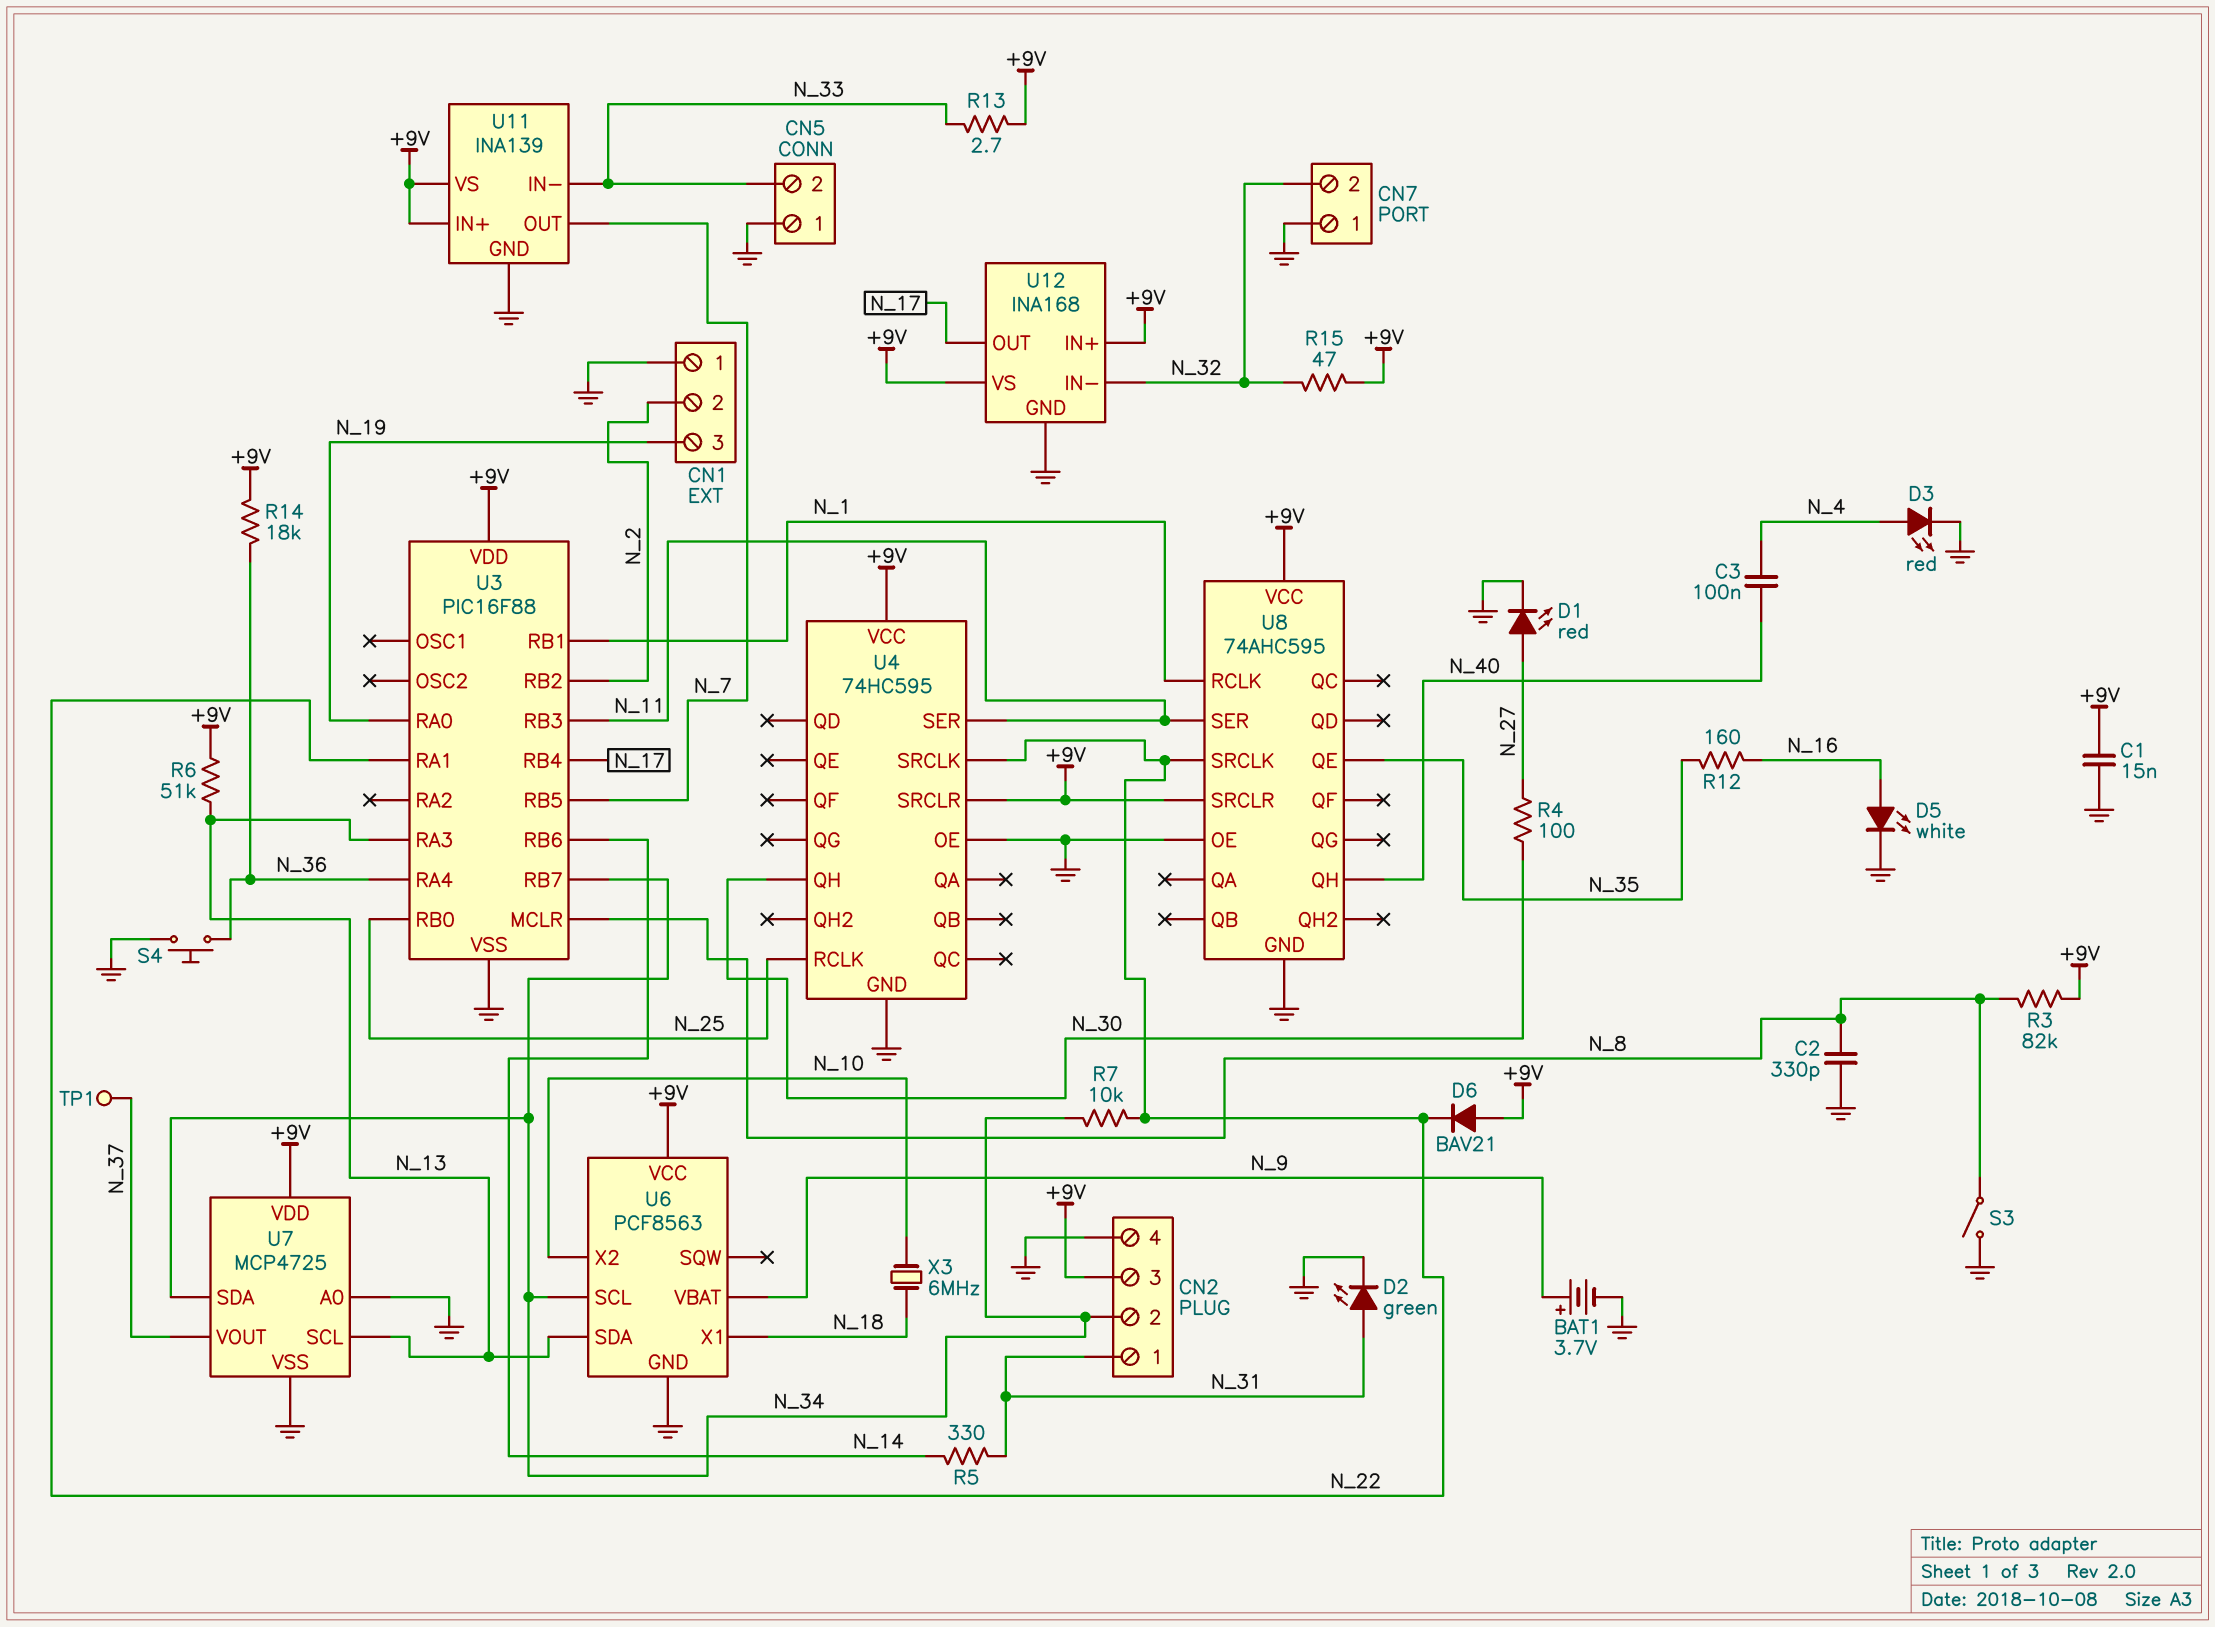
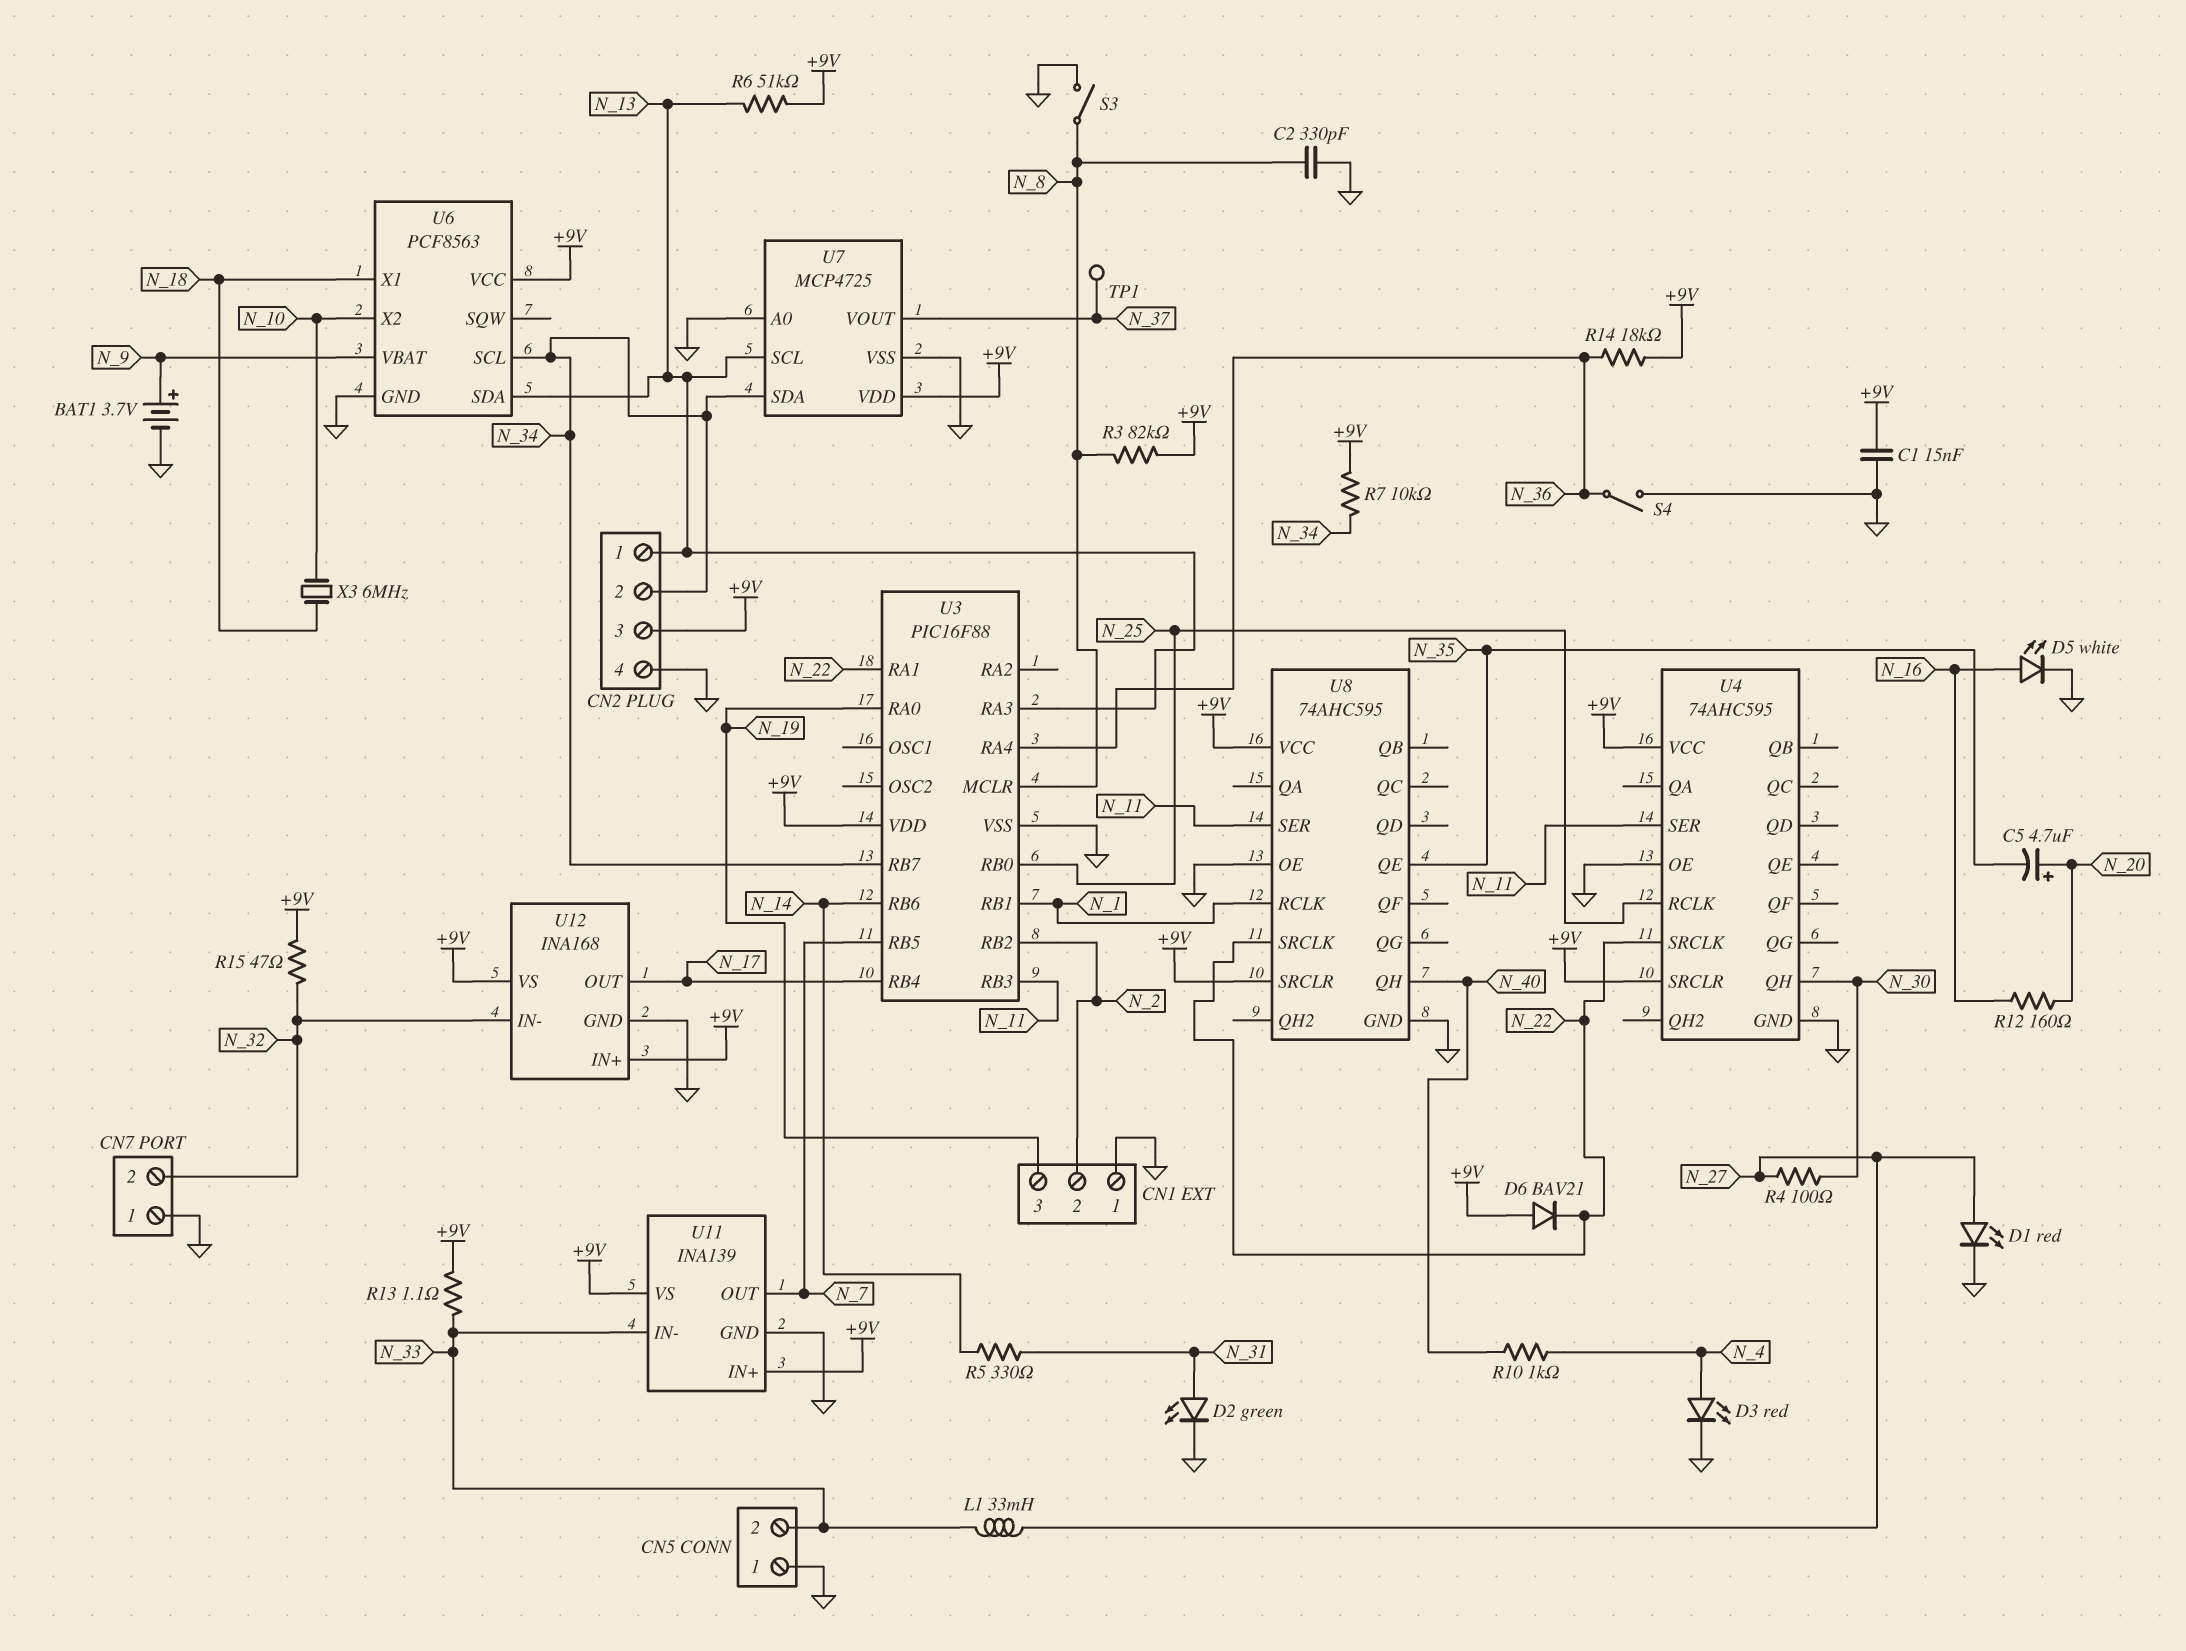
C3: 100nF (N_4, N_40) -> none
C5: none -> 4.7uF (plus N_20, minus N_35)
CN2 pin 1: N_31 -> N_13
L1: none -> 33mH (N_27, N_33)
R7: 10k (N_22, N_34) -> 10k (+9V, N_34)
R10: none -> 1k (N_4, N_40)
R12: 160 (N_16, N_35) -> 160 (N_16, N_20)
R13: 2.7 (+9V, N_33) -> 1.1 (+9V, N_33)
S4: button (GND, N_36) -> switch (GND, N_36)
U4: 74HC595 -> 74AHC595

